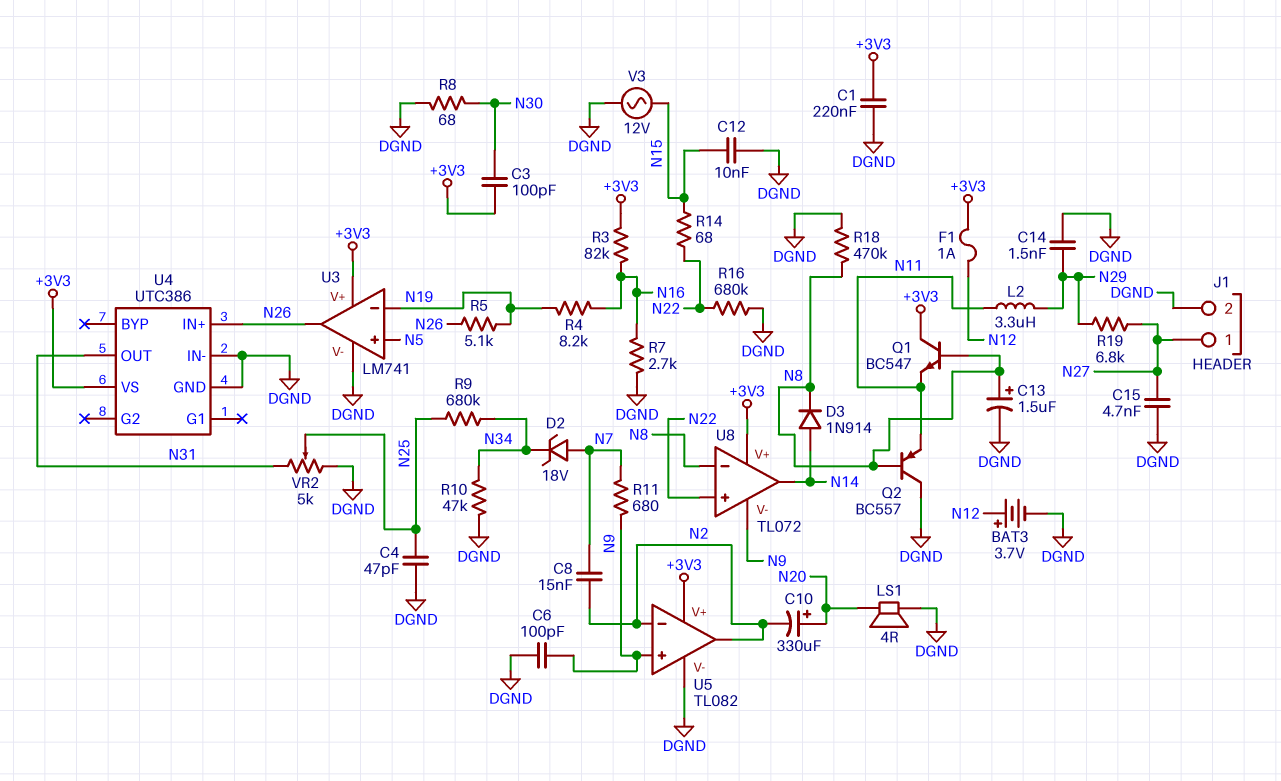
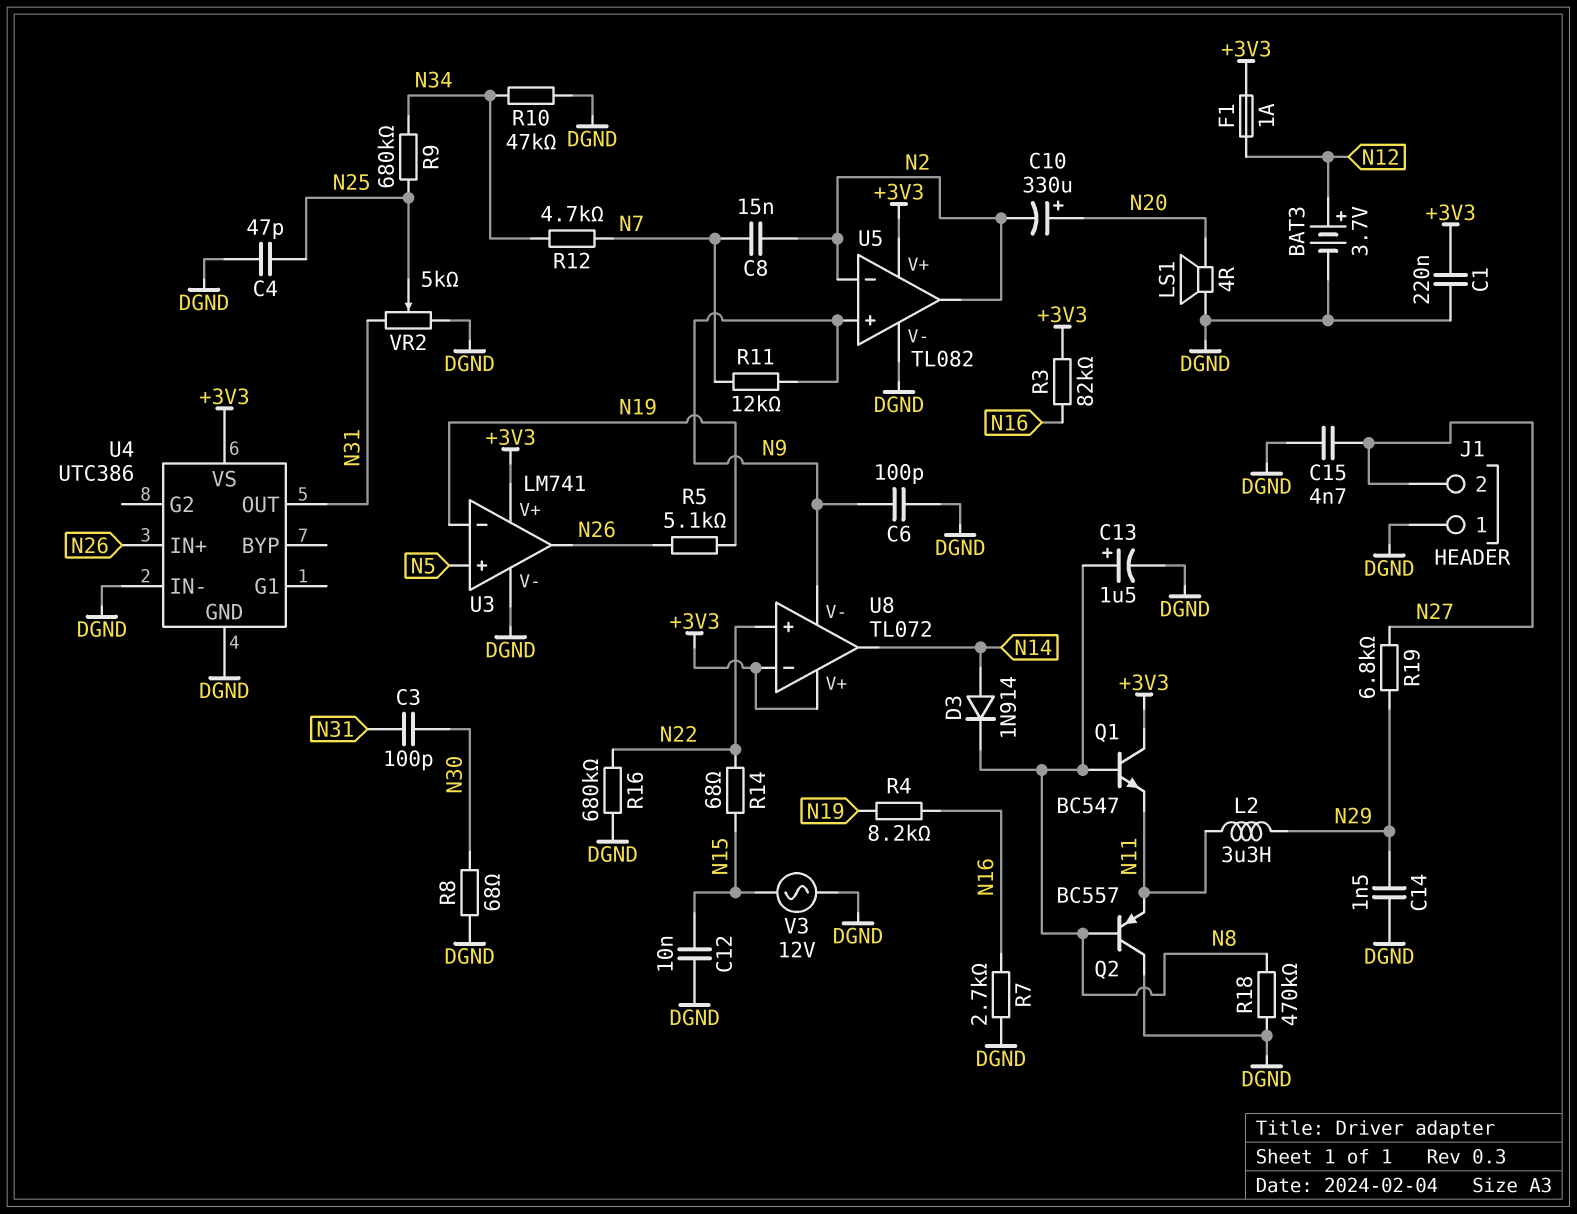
C3: 100pF (+3V3, N30) -> 100pF (N30, N31)
D2: zener 18V (A N7, K N34) -> none
J1 pin 1: N27 -> DGND
J1 pin 2: DGND -> N27
R11: 680 (N7, N9) -> 12k (N7, N9)
R12: none -> 4.7k (N7, N34)
U8 pin in-: N8 -> +3V3

